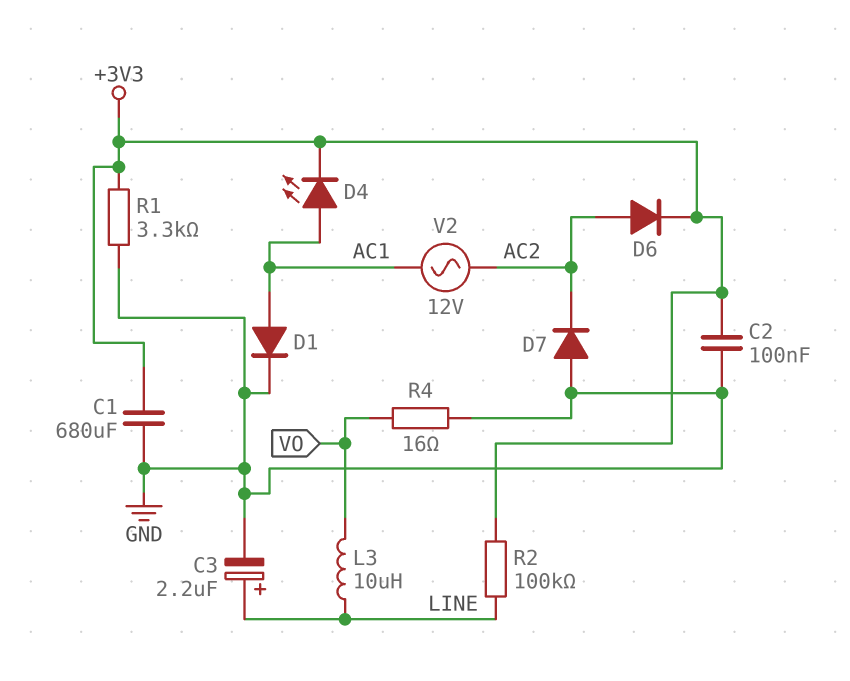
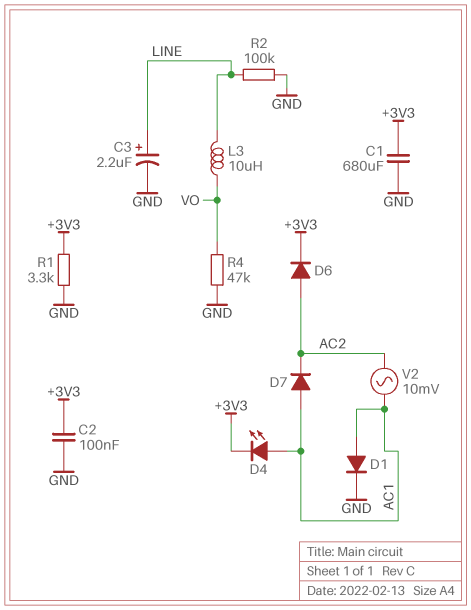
D7: diode (A GND, K AC2) -> diode (A AC1, K AC2)
R2: 100k (+3V3, LINE) -> 100k (GND, LINE)
R4: 16 (GND, VO) -> 47k (GND, VO)
V2: AC 12V (AC1, AC2) -> AC 10mV (AC1, AC2)

